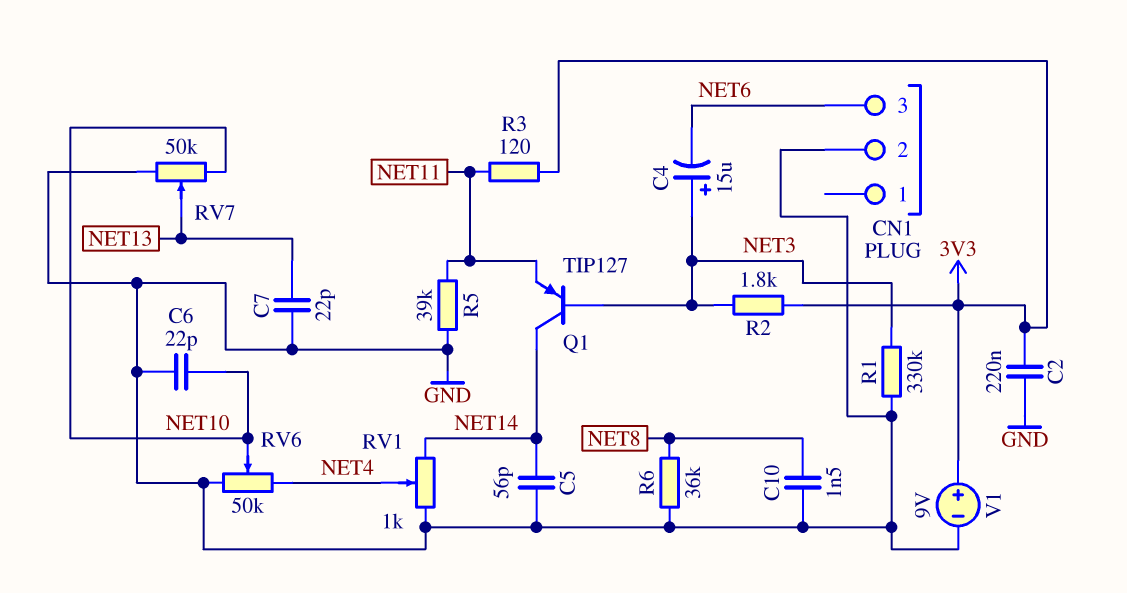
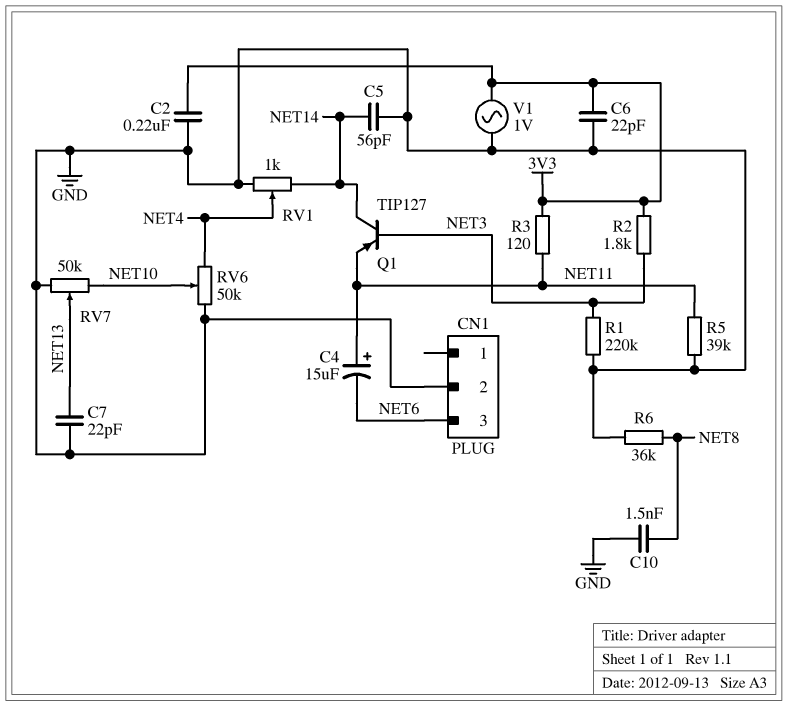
C4: 15uF (plus NET3, minus NET6) -> 15uF (plus NET11, minus NET6)
C6: 22pF (GND, NET10) -> 22pF (3V3, GND)
R1: 330k (GND, NET3) -> 220k (GND, NET3)
V1: 9V (plus 3V3, minus GND) -> AC 1V (3V3, GND)

